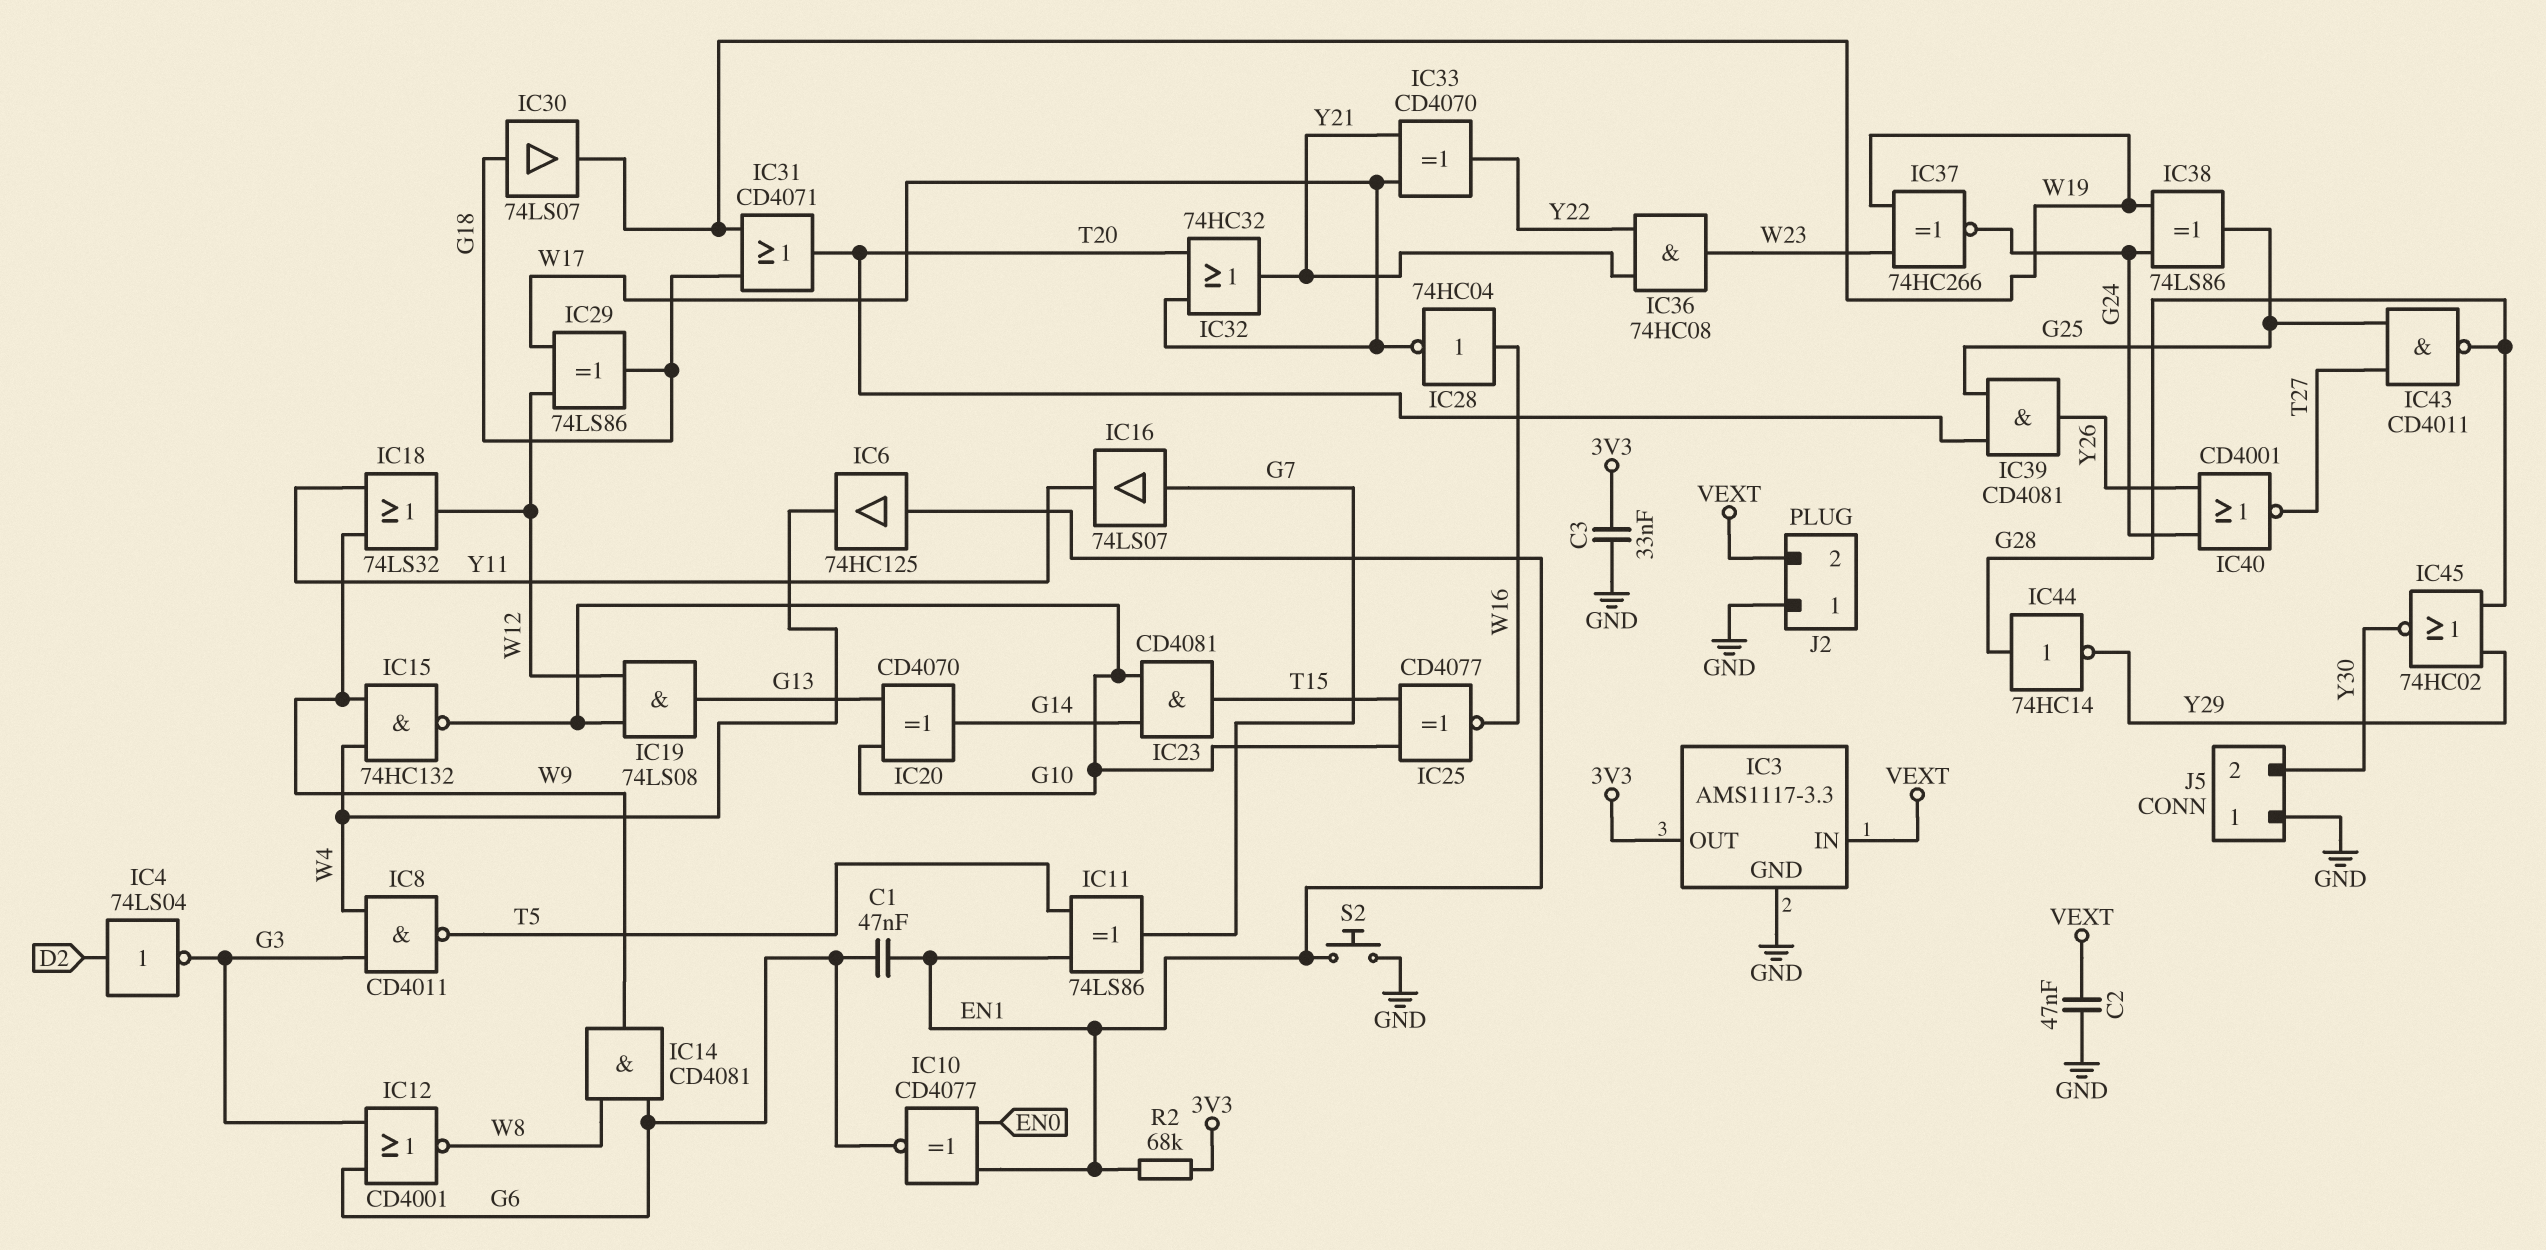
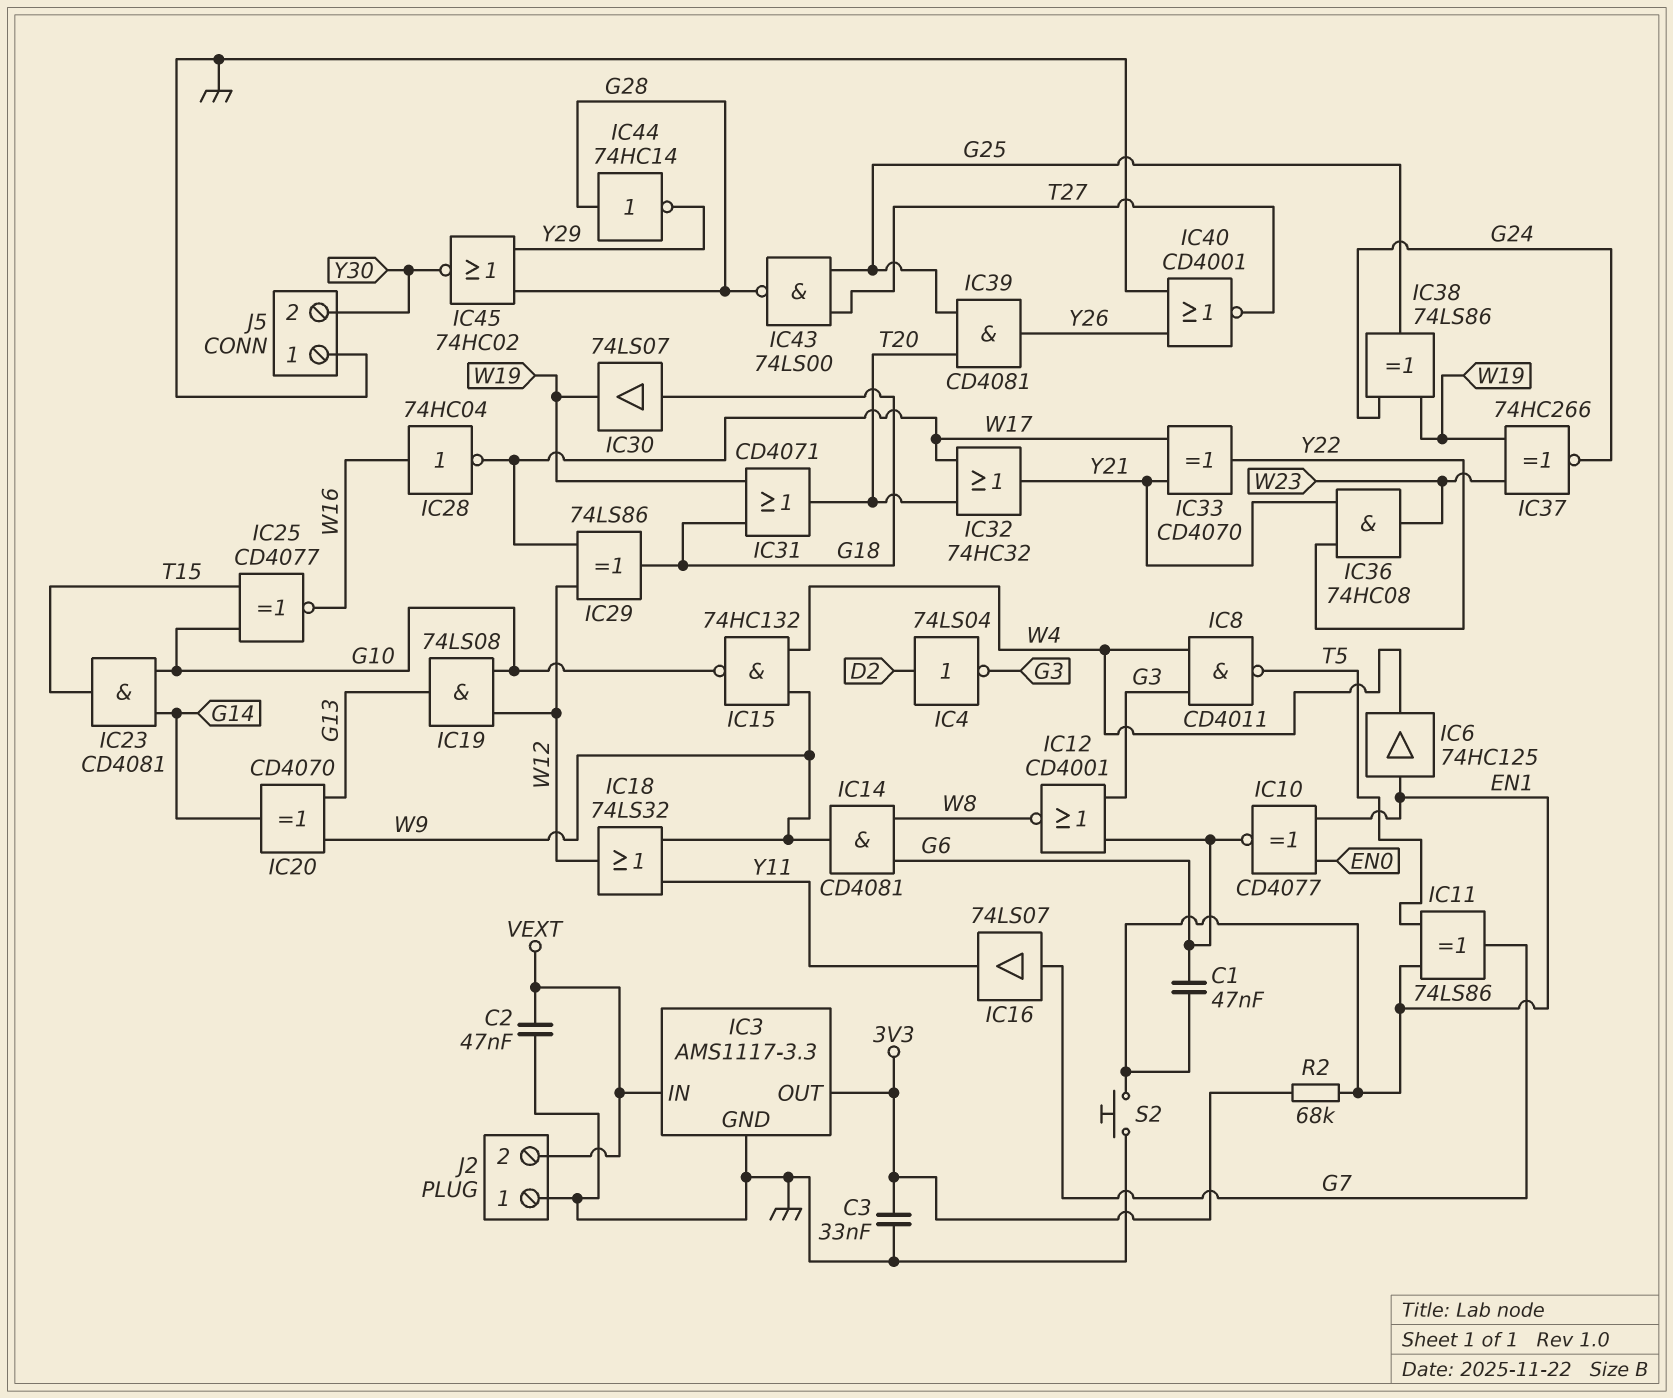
IC20: XOR CD4070 (in G10, in G13, out G14) -> XOR CD4070 (in G13, in W9, out G14)
IC40: NOR CD4001 (in G24, in Y26, out T27) -> NOR CD4001 (in GND, in Y26, out T27)
IC43: NAND CD4011 (in G25, in T27, out G28) -> NAND 74LS00 (in G25, in T27, out G28)

